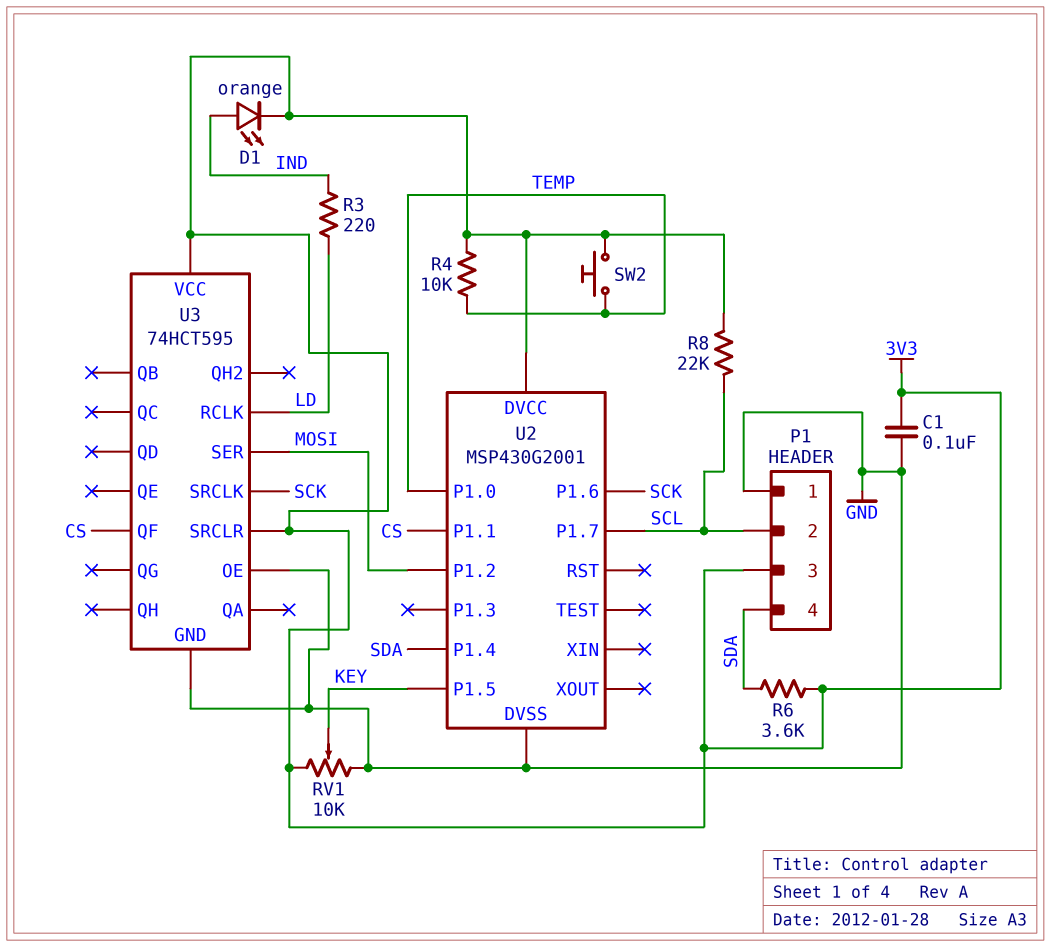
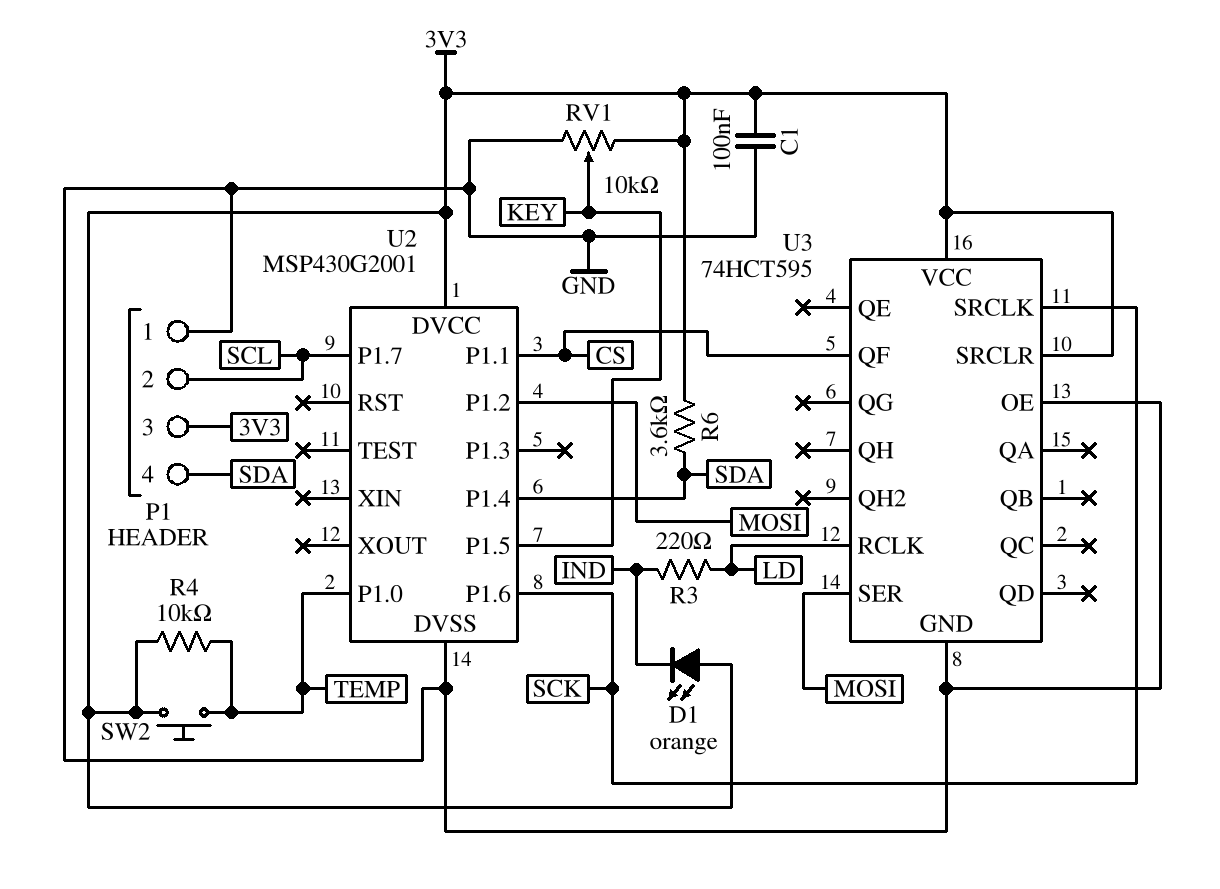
D1: LED orange (A IND, K 3V3) -> LED orange (A 3V3, K IND)
R8: 22k (3V3, SCL) -> none

